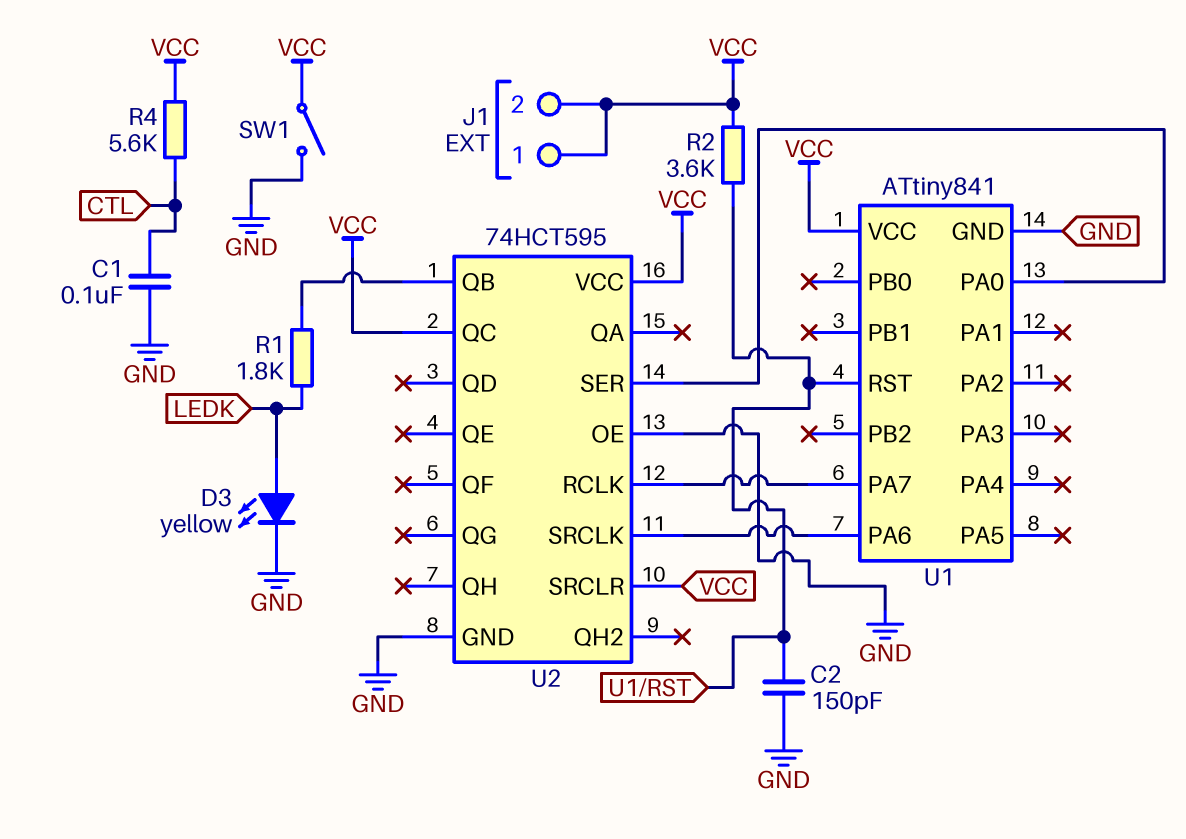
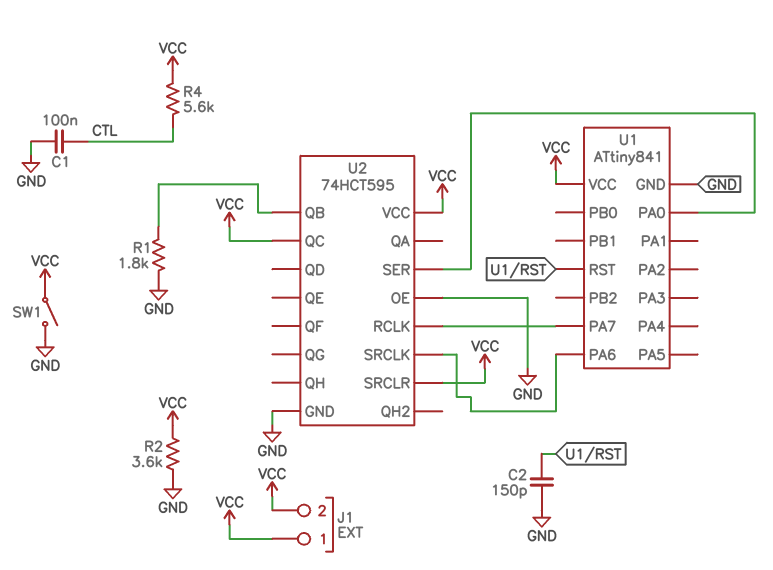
D3: LED yellow (A LEDK, K GND) -> none
R1: 1.8k (LEDK, U2/QB) -> 1.8k (GND, U2/QB)
R2: 3.6k (U1/RST, VCC) -> 3.6k (GND, VCC)

